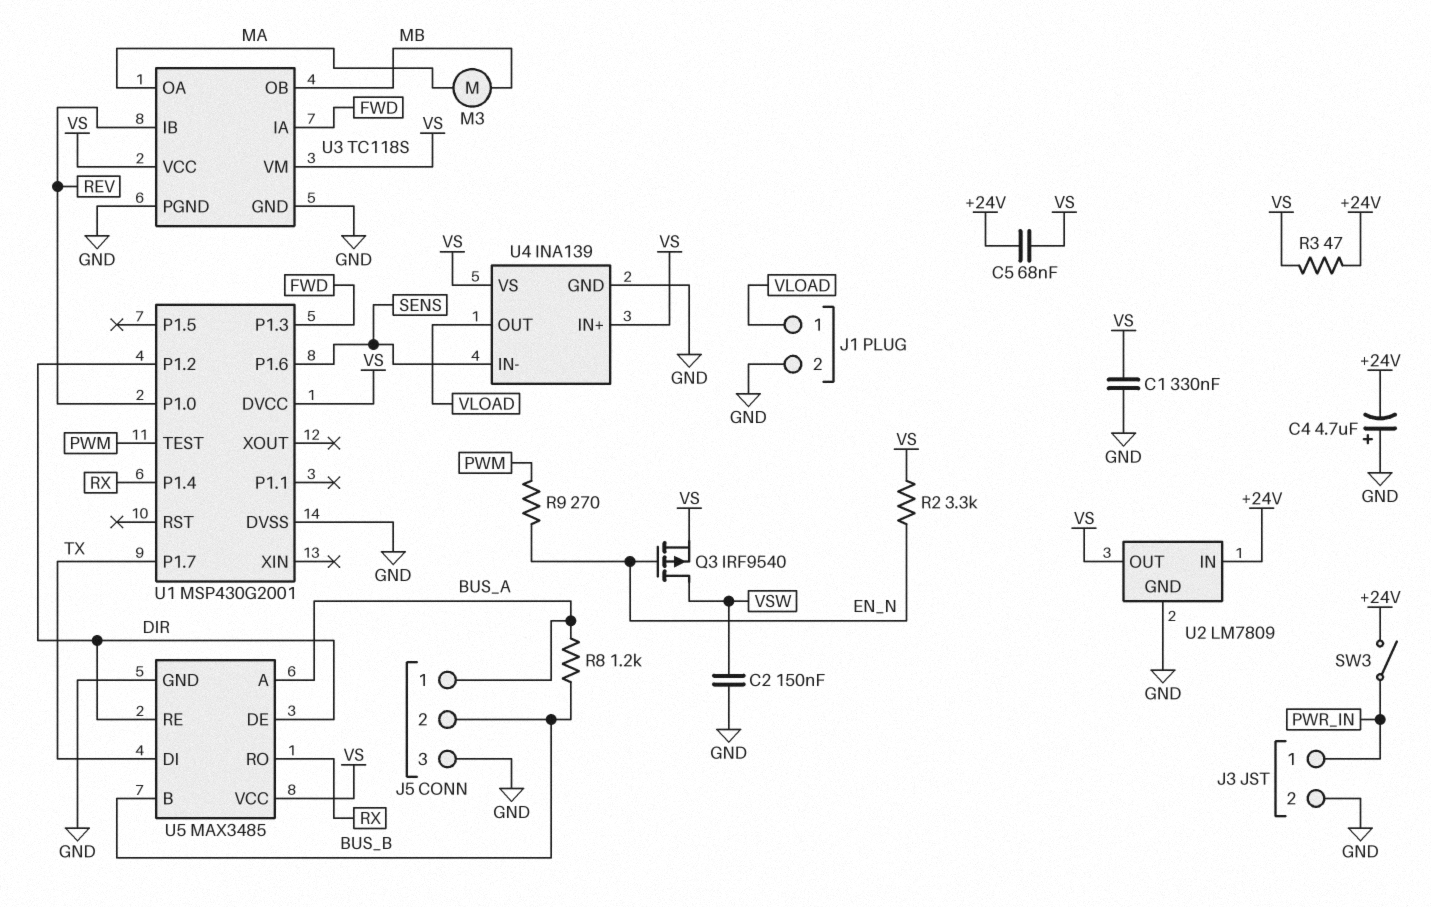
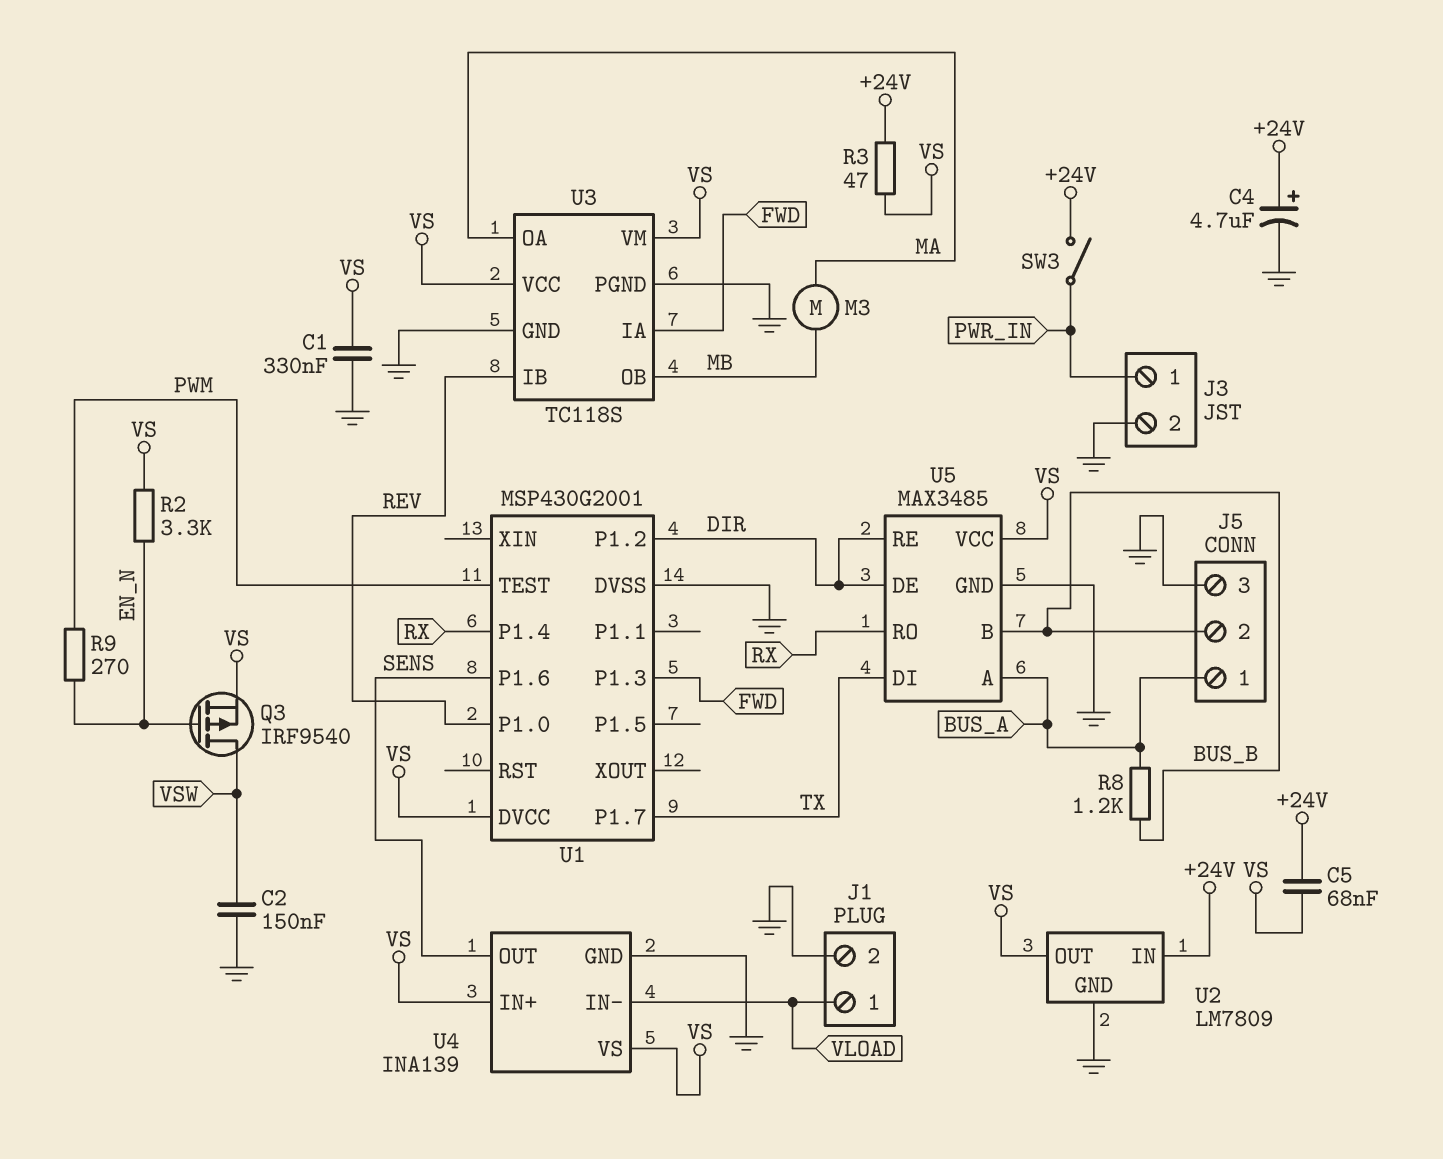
C4: 4.7uF (plus GND, minus +24V) -> 4.7uF (plus +24V, minus GND)
U4 pin IN-: SENS -> VLOAD
U4 pin OUT: VLOAD -> SENS

